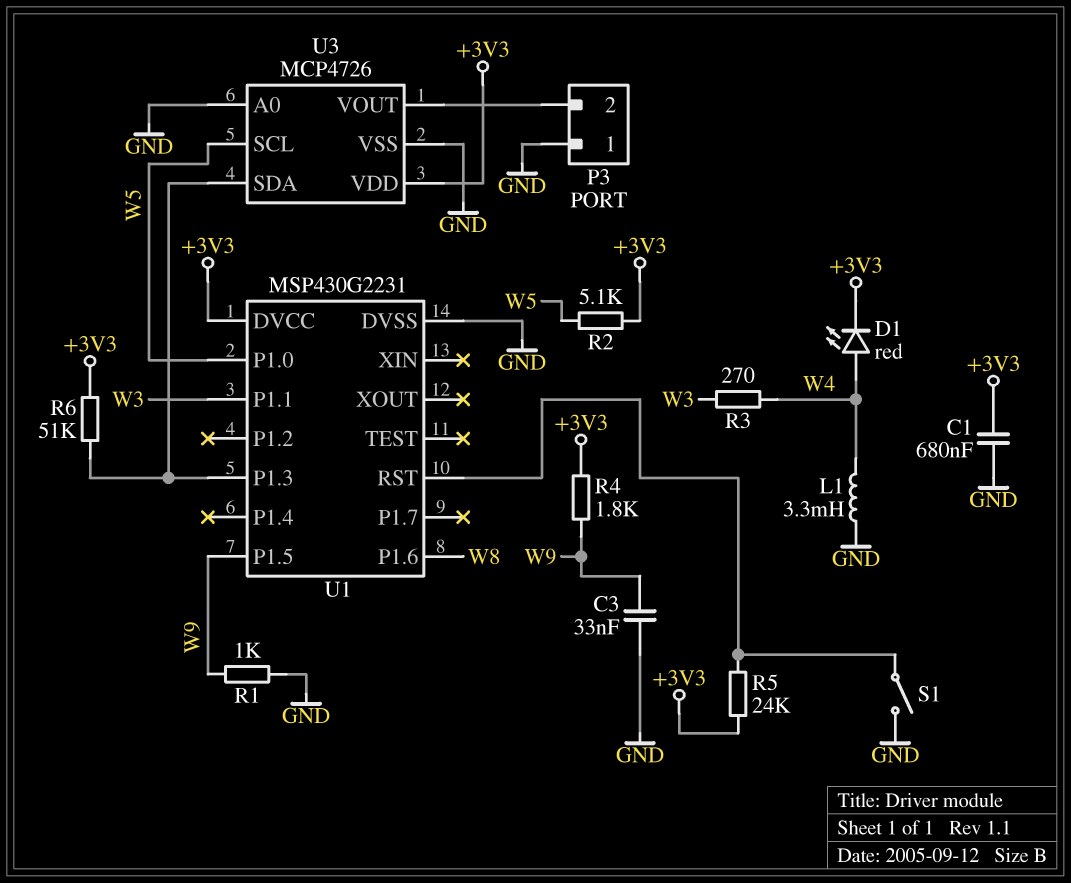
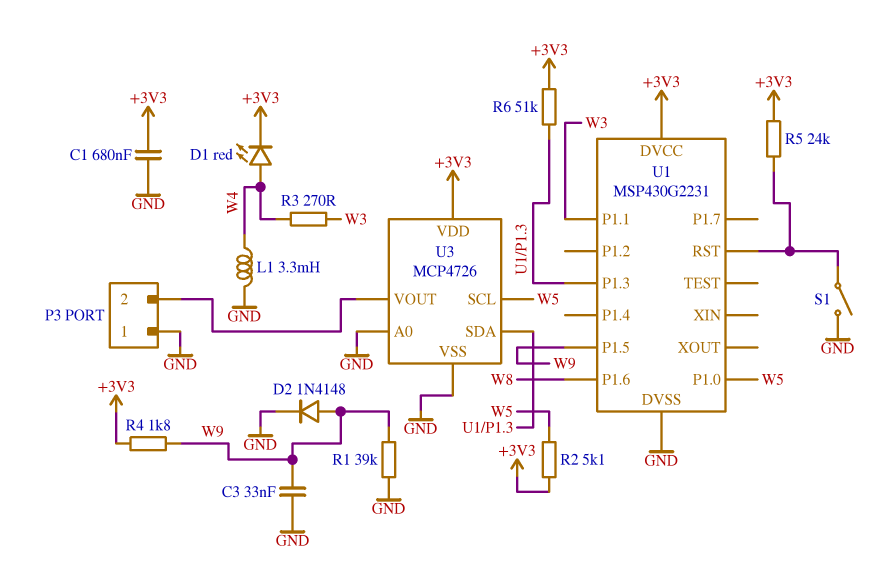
D2: none -> diode 1N4148 (A W9, K GND)
R1: 1k (GND, W9) -> 39k (GND, W9)

